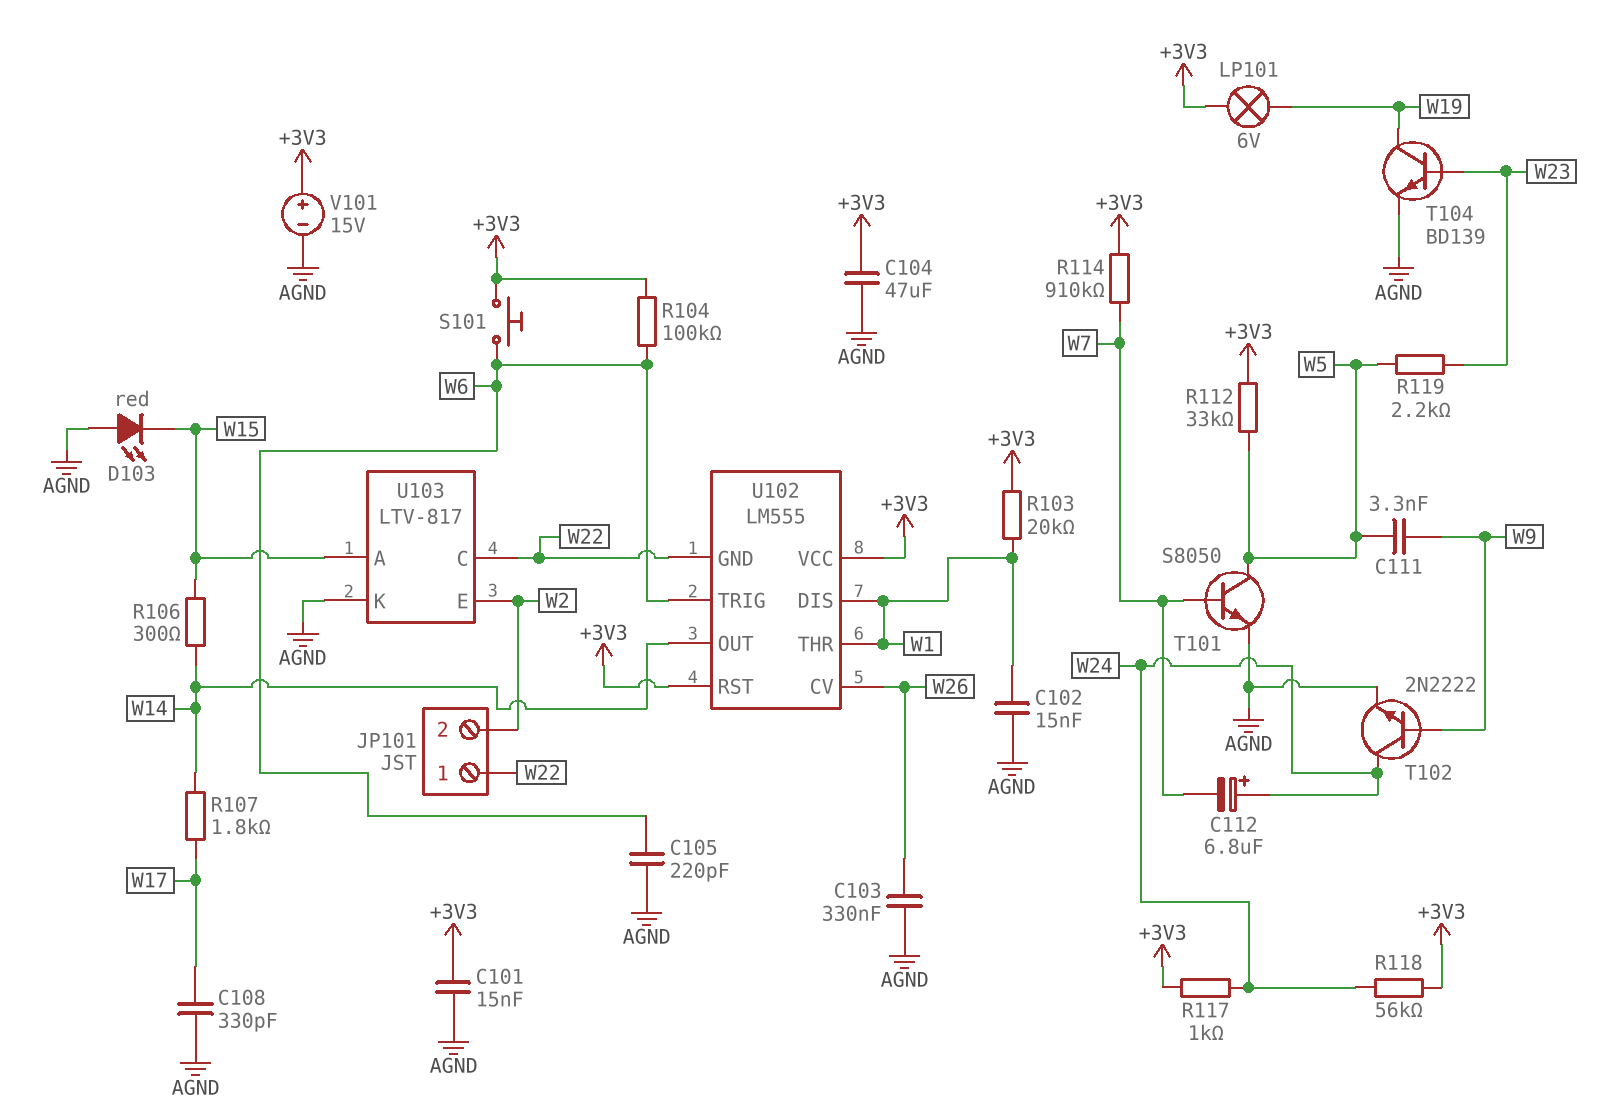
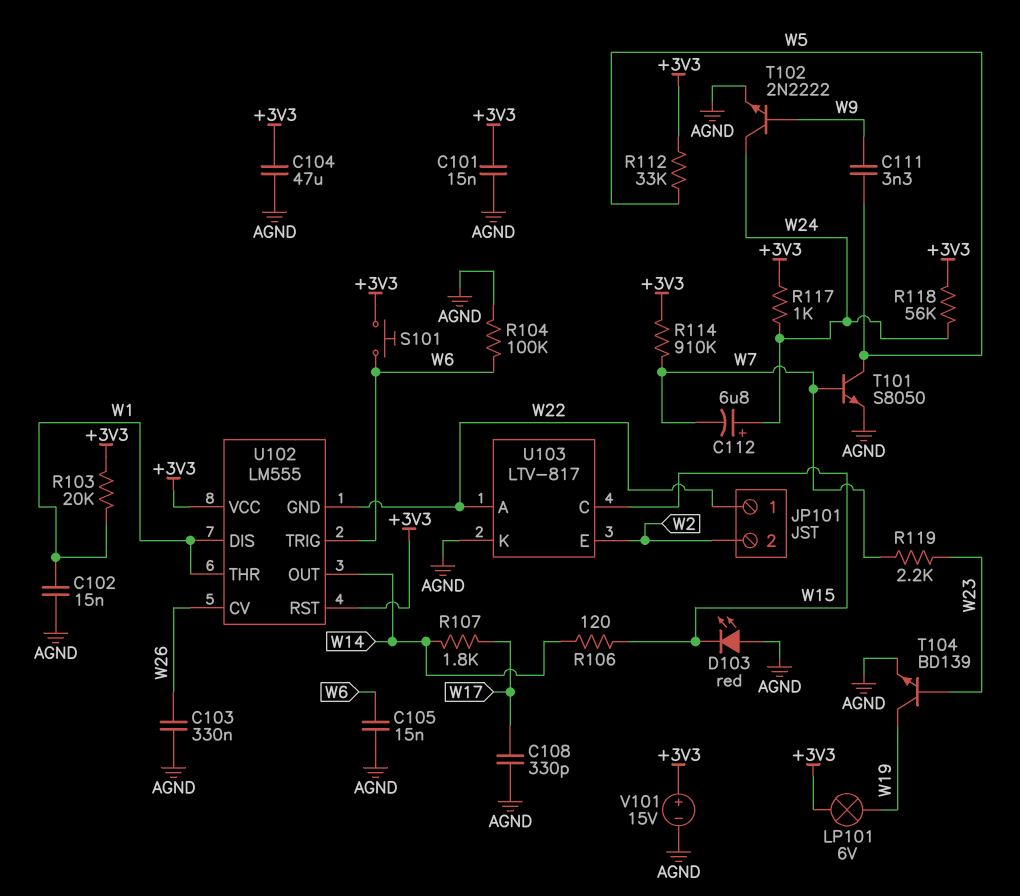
C105: 220pF (AGND, W6) -> 15nF (AGND, W6)
R104: 100k (+3V3, W6) -> 100k (AGND, W6)
R106: 300 (W14, W15) -> 120 (W14, W15)
R119: 2.2k (W5, W23) -> 2.2k (W7, W23)
U103 pin A: W15 -> W22
U103 pin C: W22 -> W15

